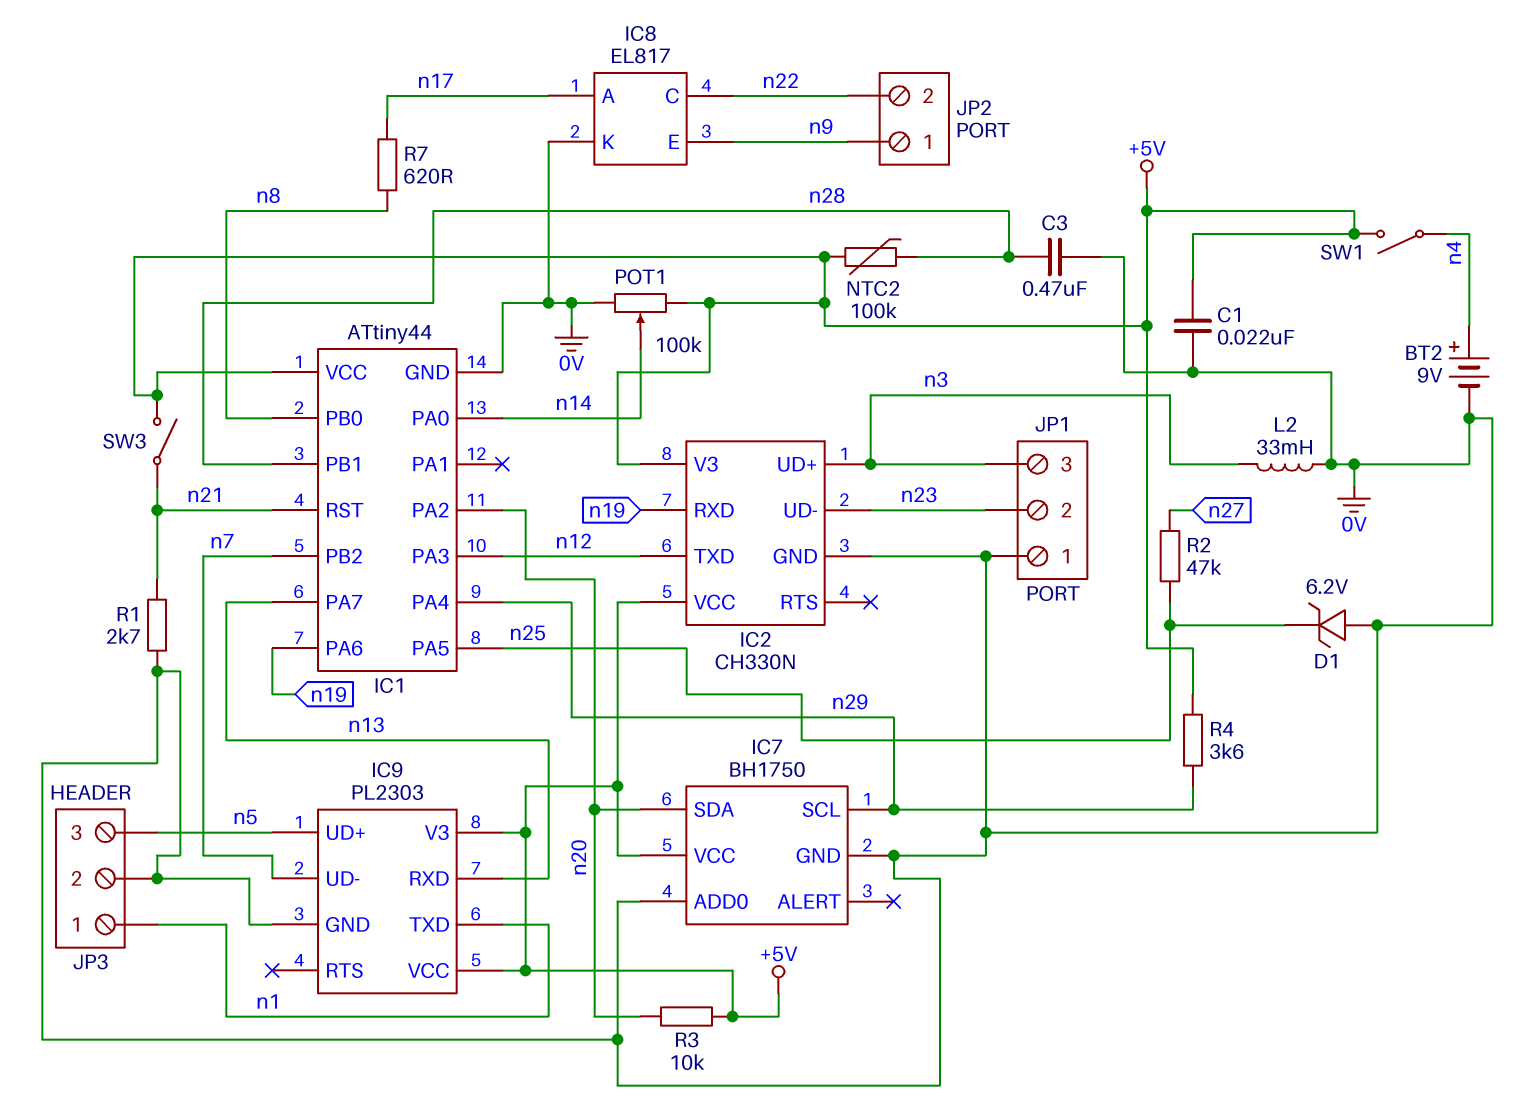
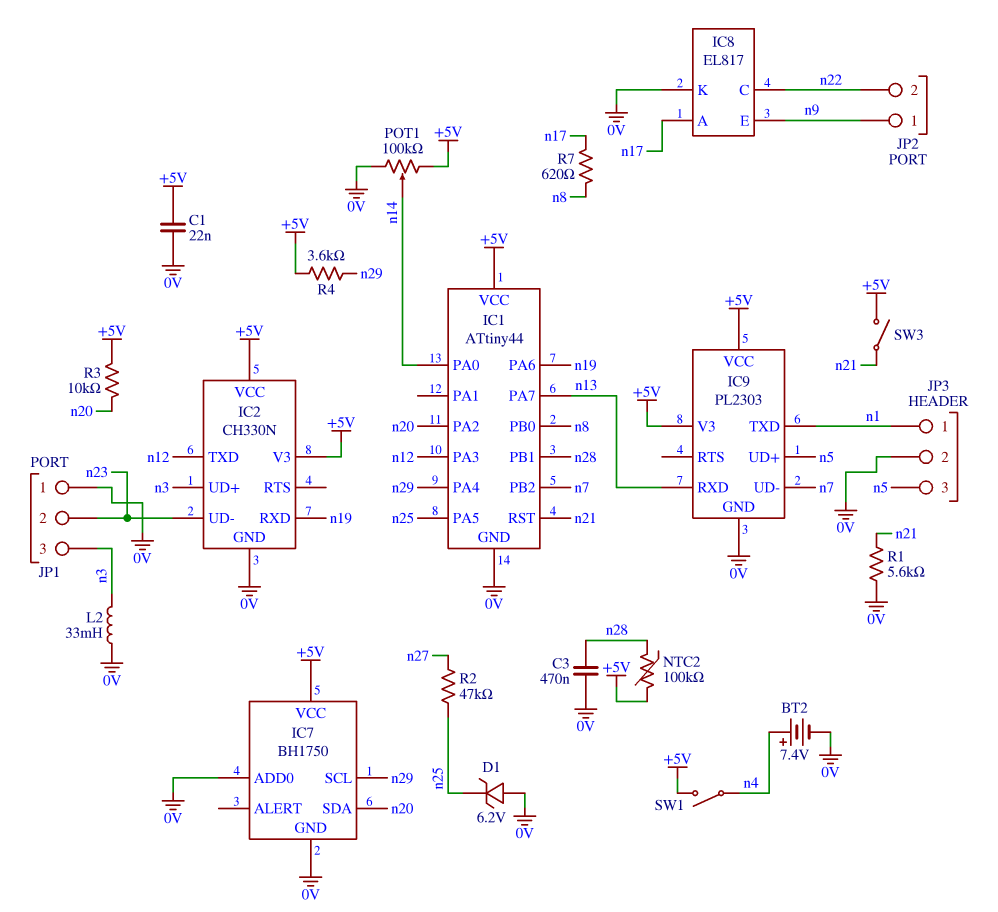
BT2: 9V (plus n4, minus 0V) -> 7.4V (plus n4, minus 0V)
R1: 2.7k (0V, n21) -> 5.6k (0V, n21)

